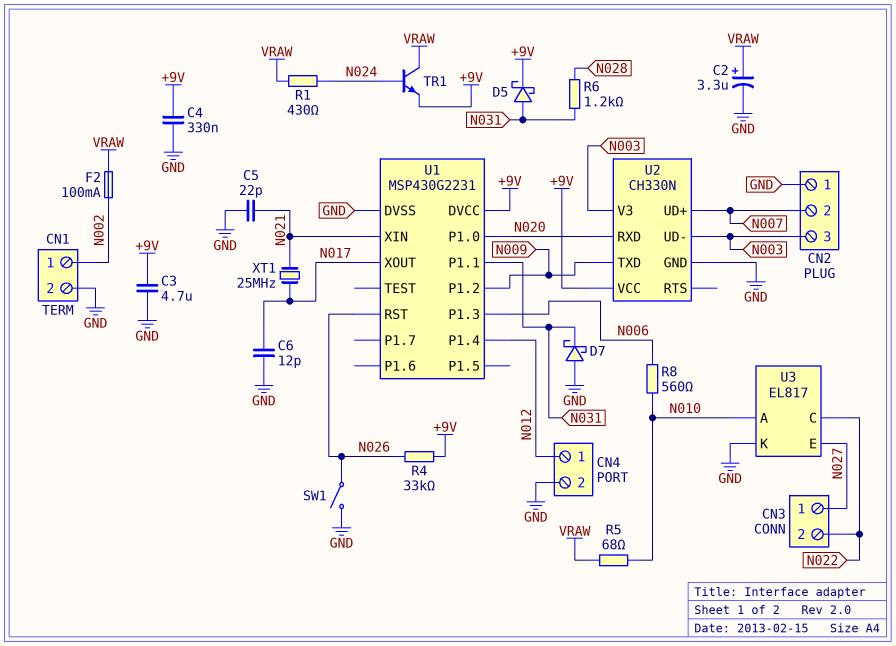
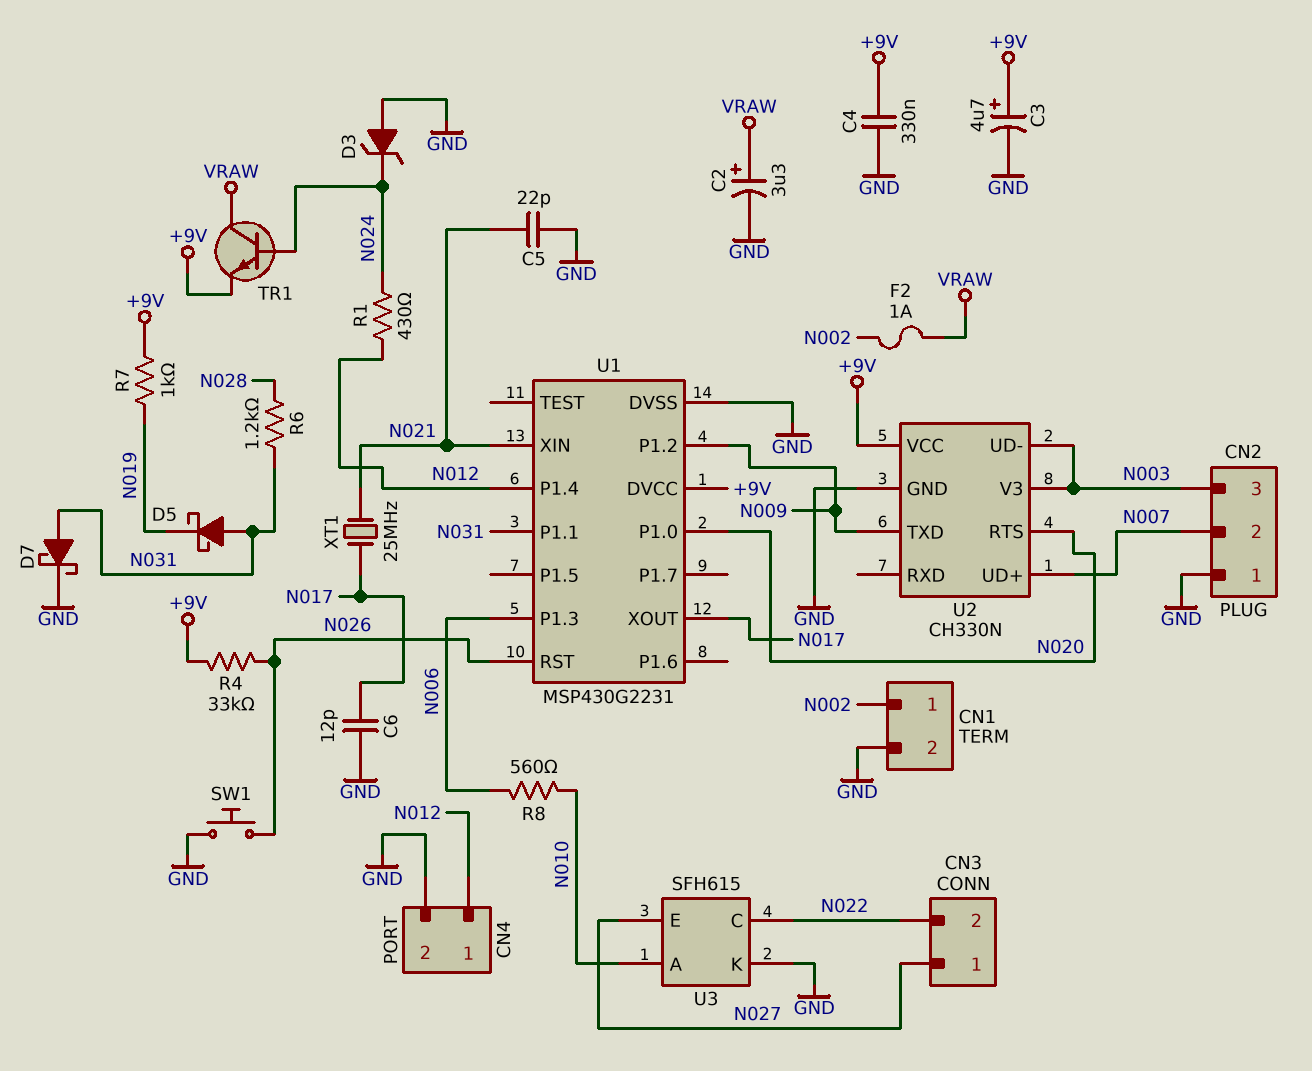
C3: 4.7uF (+9V, GND) -> 4.7uF (plus +9V, minus GND)
D3: none -> zener (A GND, K N024)
D5: schottky (A N031, K +9V) -> schottky (A N031, K N019)
D7: schottky (A GND, K N031) -> schottky (A N031, K GND)
F2: 100mA (N002, VRAW) -> 1A (N002, VRAW)
R1: 430 (N024, VRAW) -> 430 (N012, N024)
R5: 68 (N010, VRAW) -> none
R7: none -> 1k (+9V, N019)
SW1: switch (GND, N026) -> button (GND, N026)
U2 pin RTS: none -> N020
U2 pin RXD: N020 -> none
U3: EL817 -> SFH615

